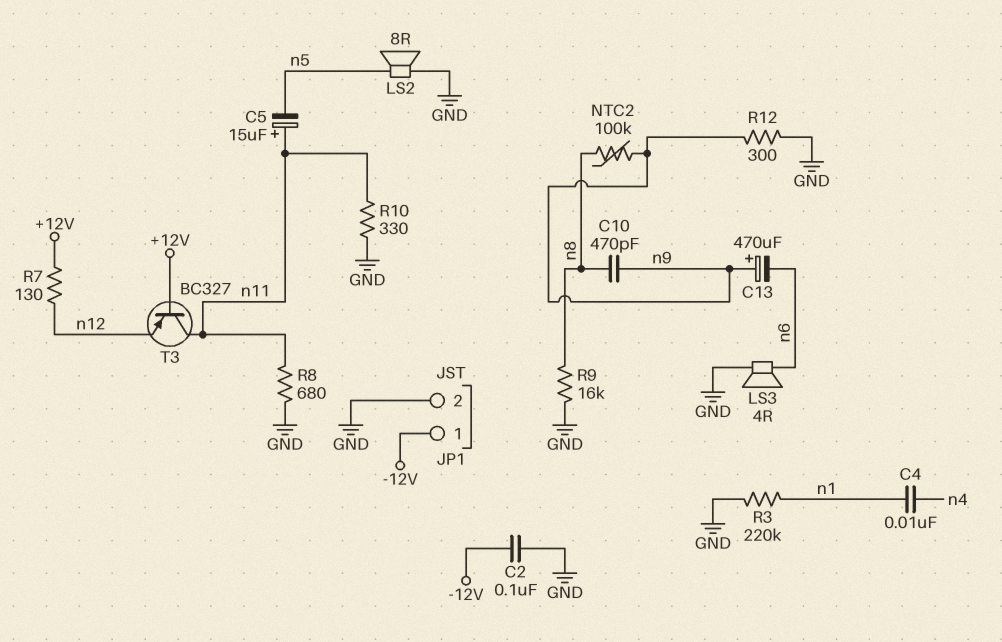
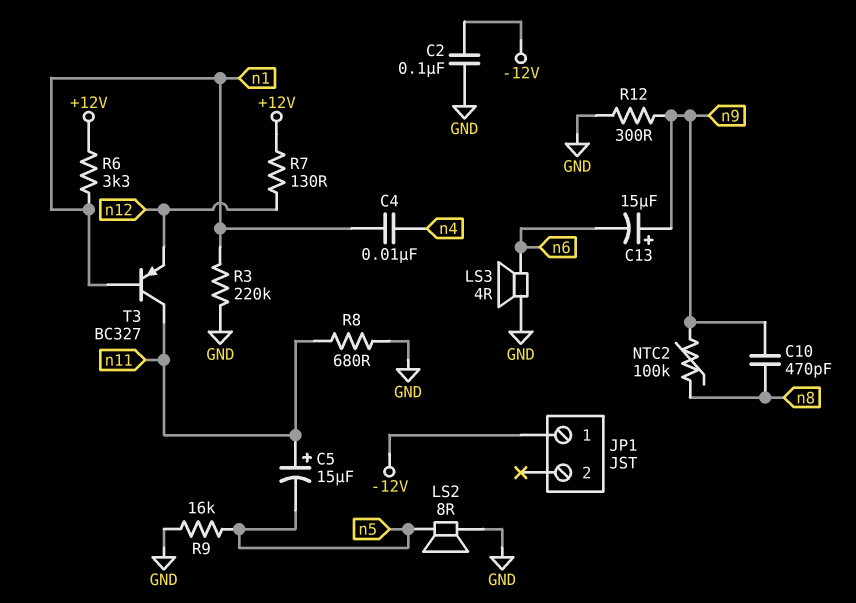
C13: 470uF (plus n9, minus n6) -> 15uF (plus n9, minus n6)
JP1 pin 2: GND -> none
R6: none -> 3.3k (+12V, n1)
R9: 16k (GND, n8) -> 16k (GND, n5)
R10: 330 (GND, n11) -> none
T3: PNP BC327 (B +12V, C n11, E n12) -> PNP BC327 (B n1, C n11, E n12)

